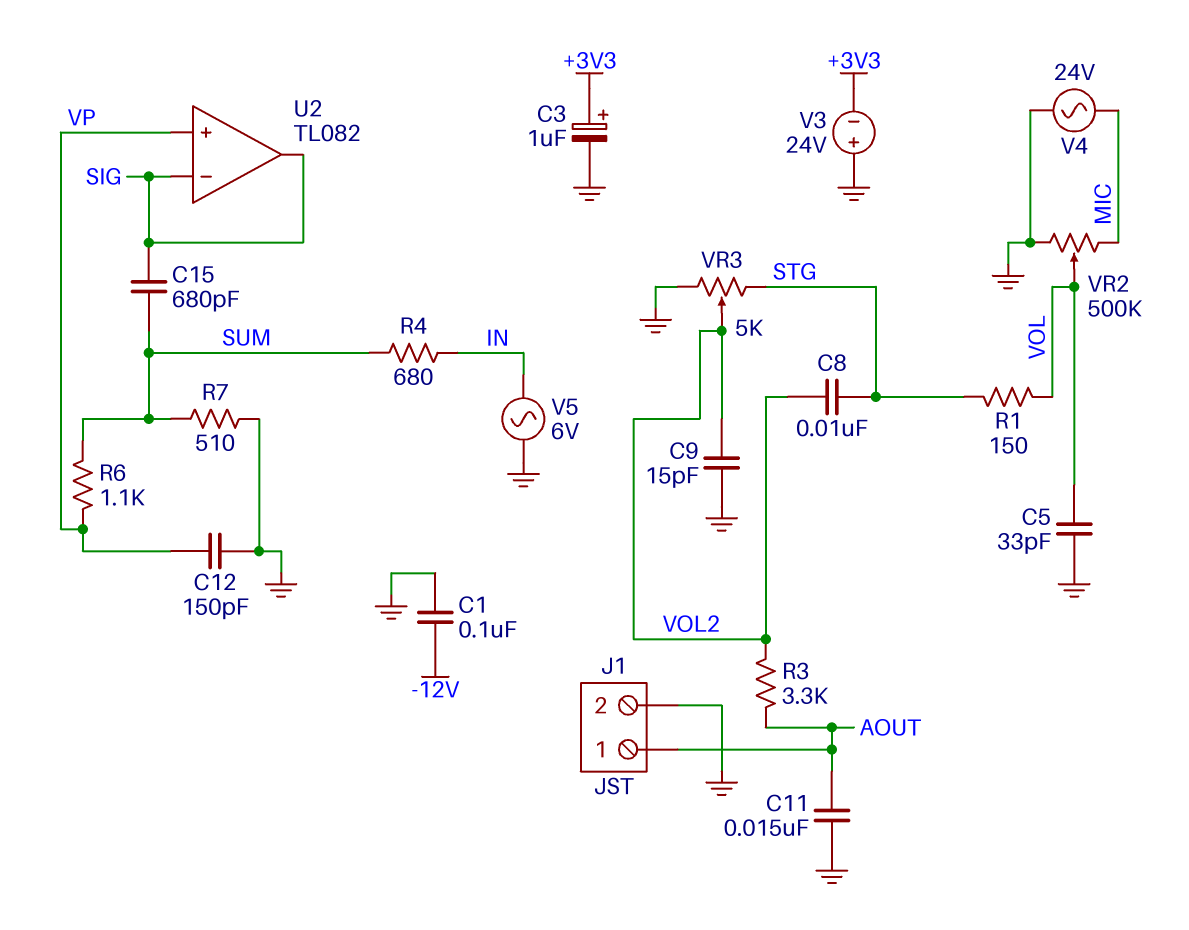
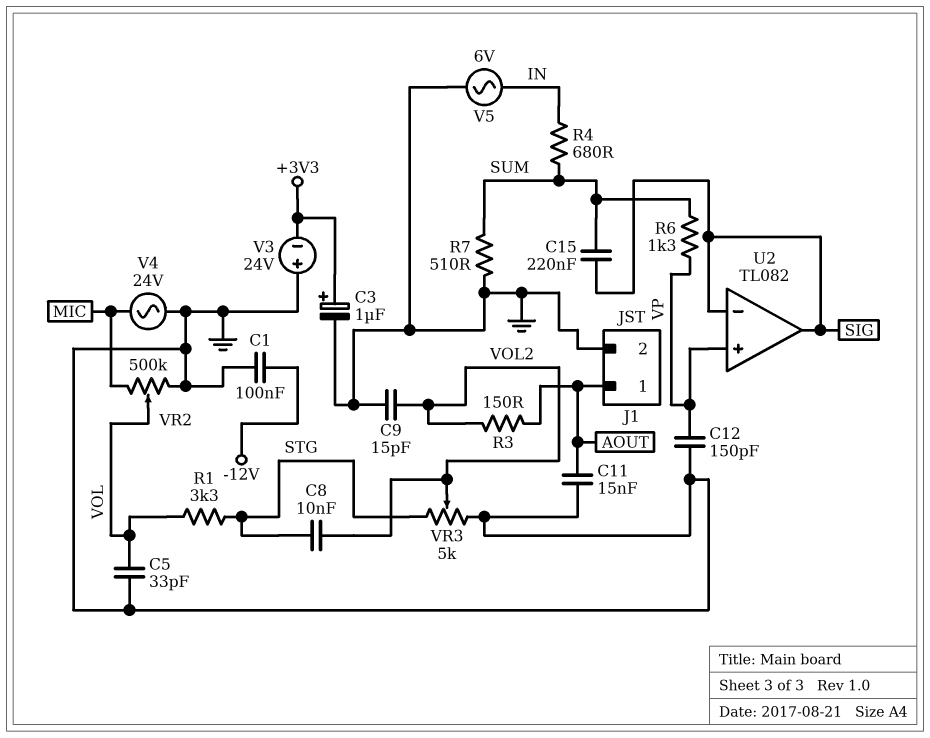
C15: 680pF (SIG, SUM) -> 220nF (SIG, SUM)
R1: 150 (STG, VOL) -> 3.3k (STG, VOL)
R3: 3.3k (AOUT, VOL2) -> 150 (AOUT, VOL2)
R6: 1.1k (SUM, VP) -> 1.3k (SUM, VP)

